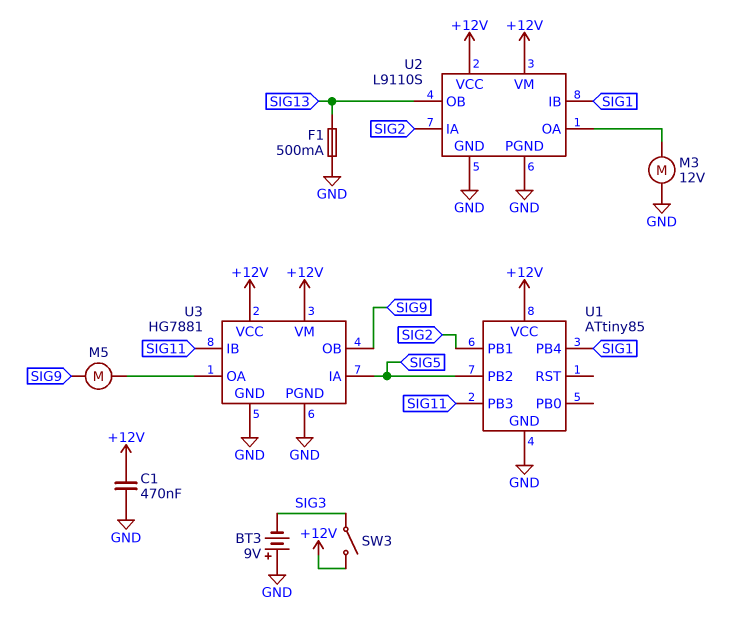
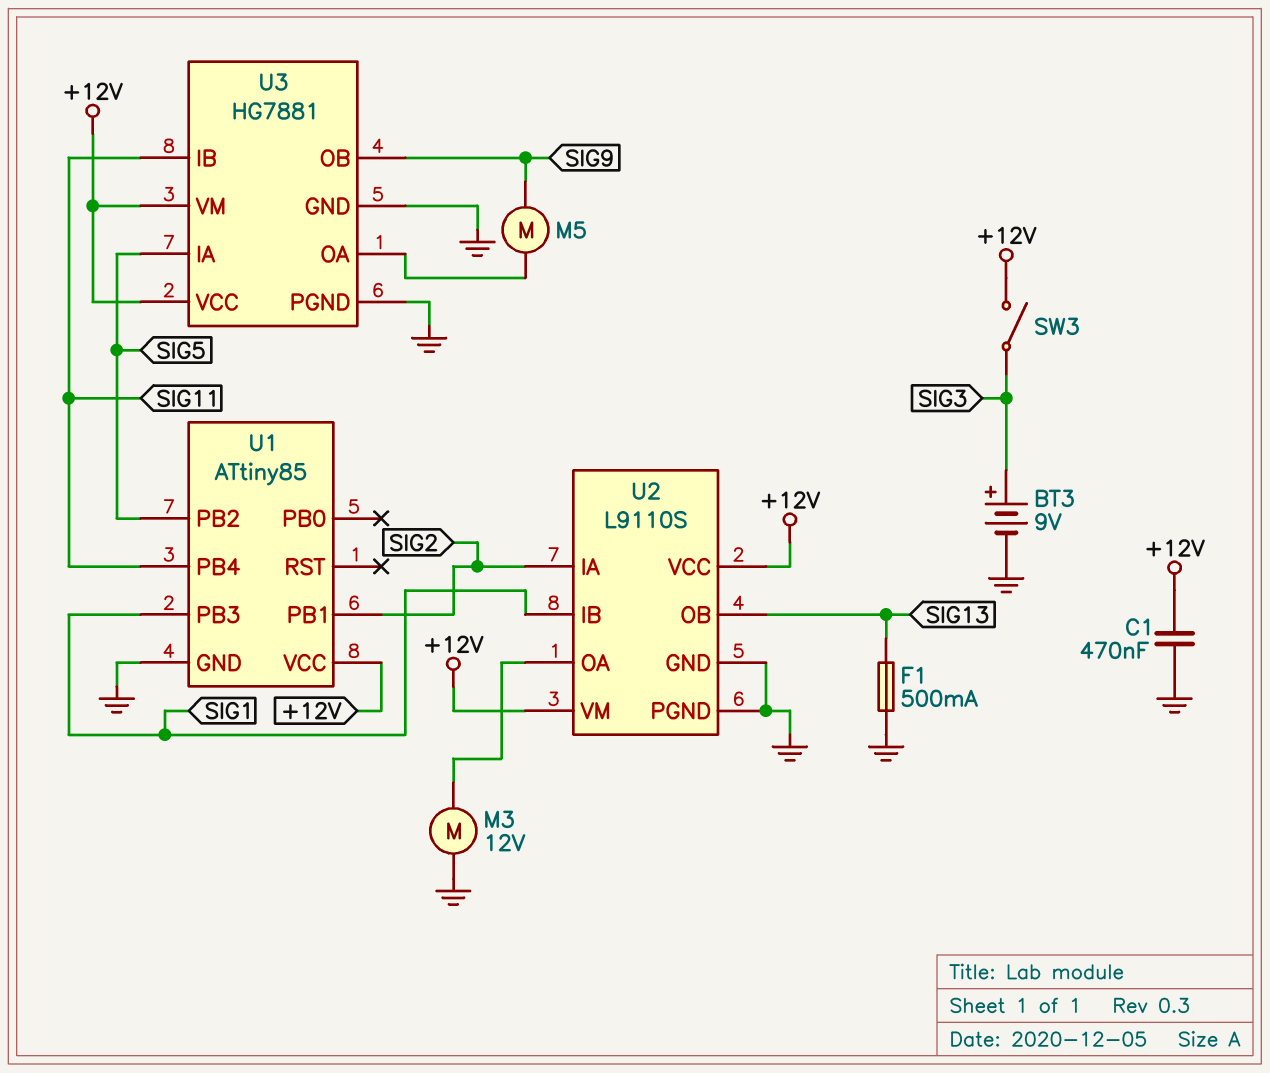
BT3: 9V (plus GND, minus SIG3) -> 9V (plus SIG3, minus GND)
U1 pin PB3: SIG11 -> SIG1
U1 pin PB4: SIG1 -> SIG11

